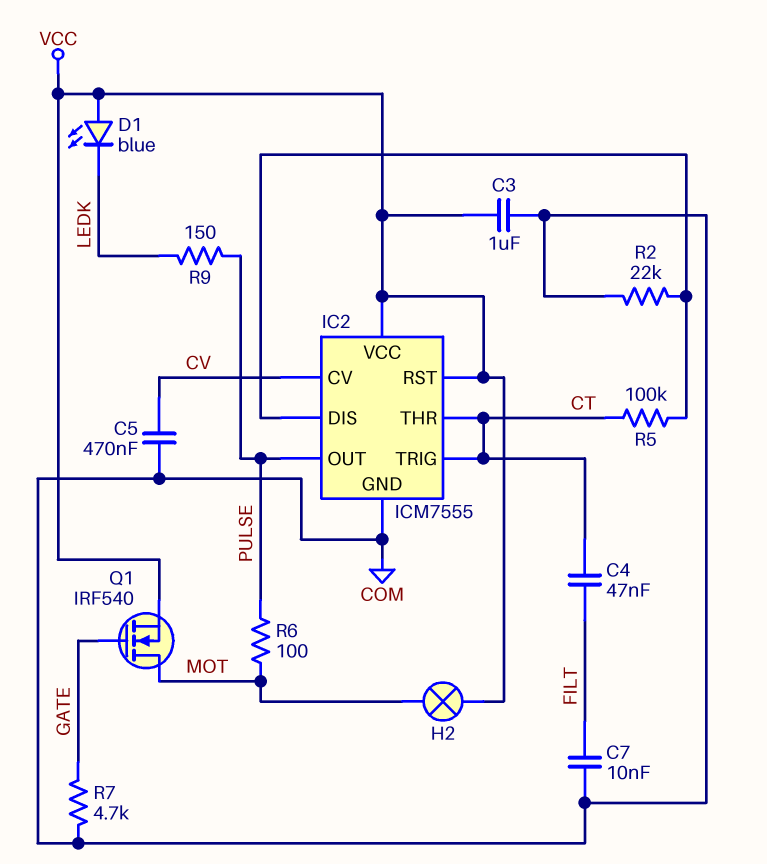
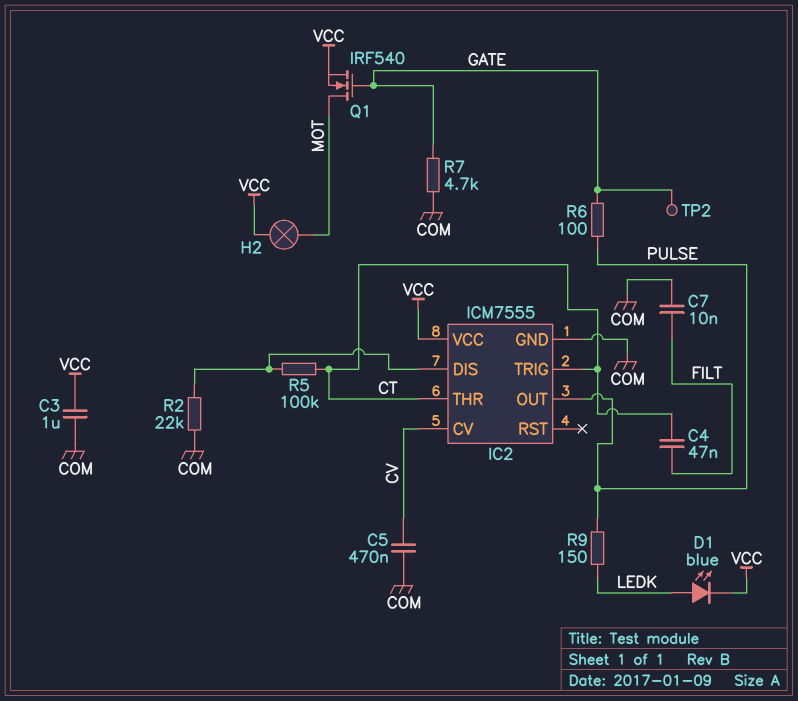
D1: LED blue (A VCC, K LEDK) -> LED blue (A LEDK, K VCC)
IC2 pin RST: VCC -> none
R6: 100 (MOT, PULSE) -> 100 (GATE, PULSE)
TP2: none -> test point (GATE)

